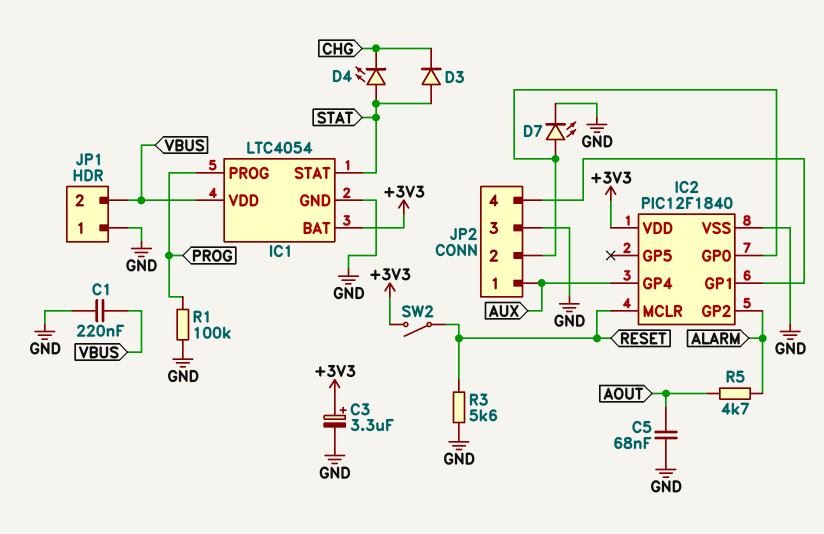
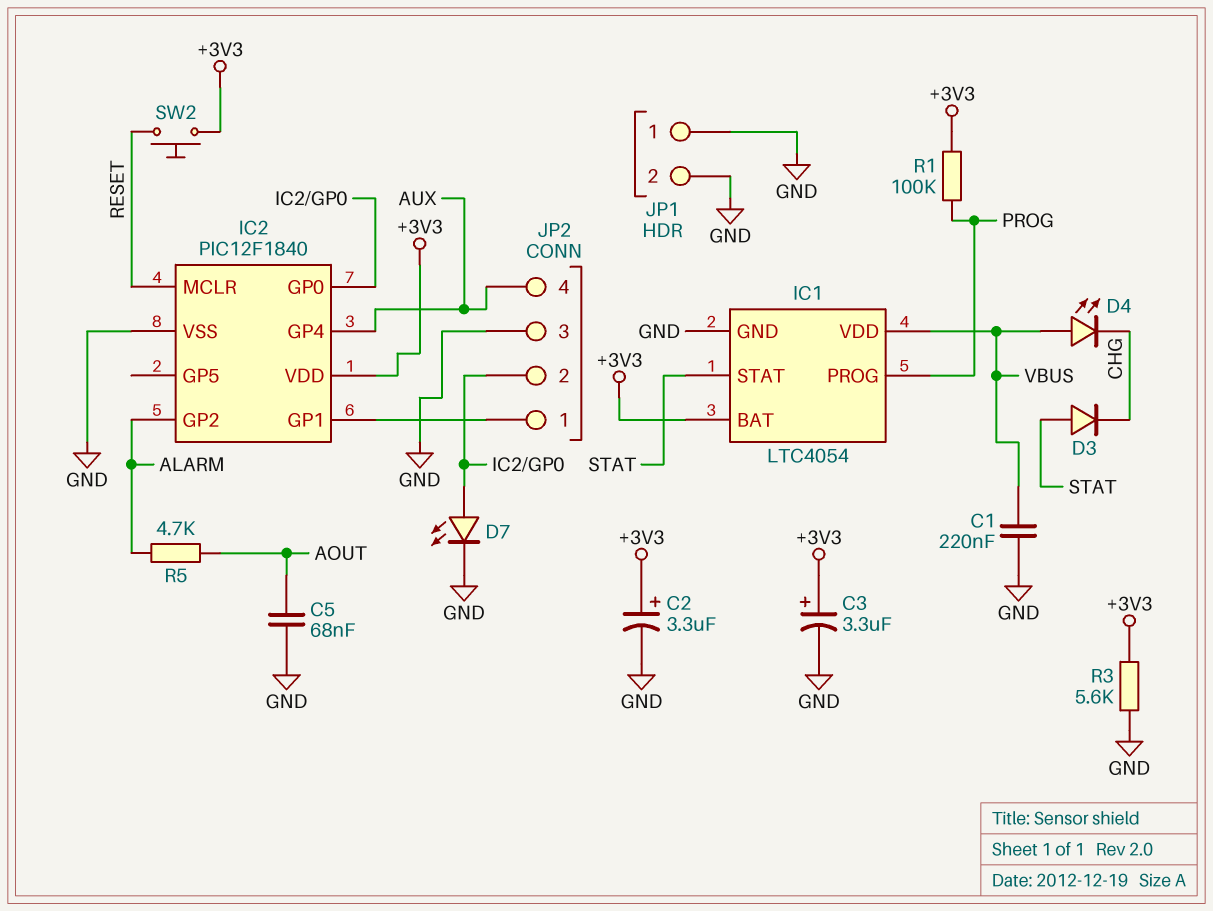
C2: none -> 3.3uF (plus +3V3, minus GND)
D4: LED (A STAT, K CHG) -> LED (A VBUS, K CHG)
JP1 pin 2: VBUS -> GND
JP2 pin 1: AUX -> IC2/GP1
JP2 pin 4: IC2/GP1 -> AUX
R1: 100k (GND, PROG) -> 100k (+3V3, PROG)
R3: 5.6k (GND, RESET) -> 5.6k (+3V3, GND)
SW2: switch (+3V3, RESET) -> button (+3V3, RESET)

